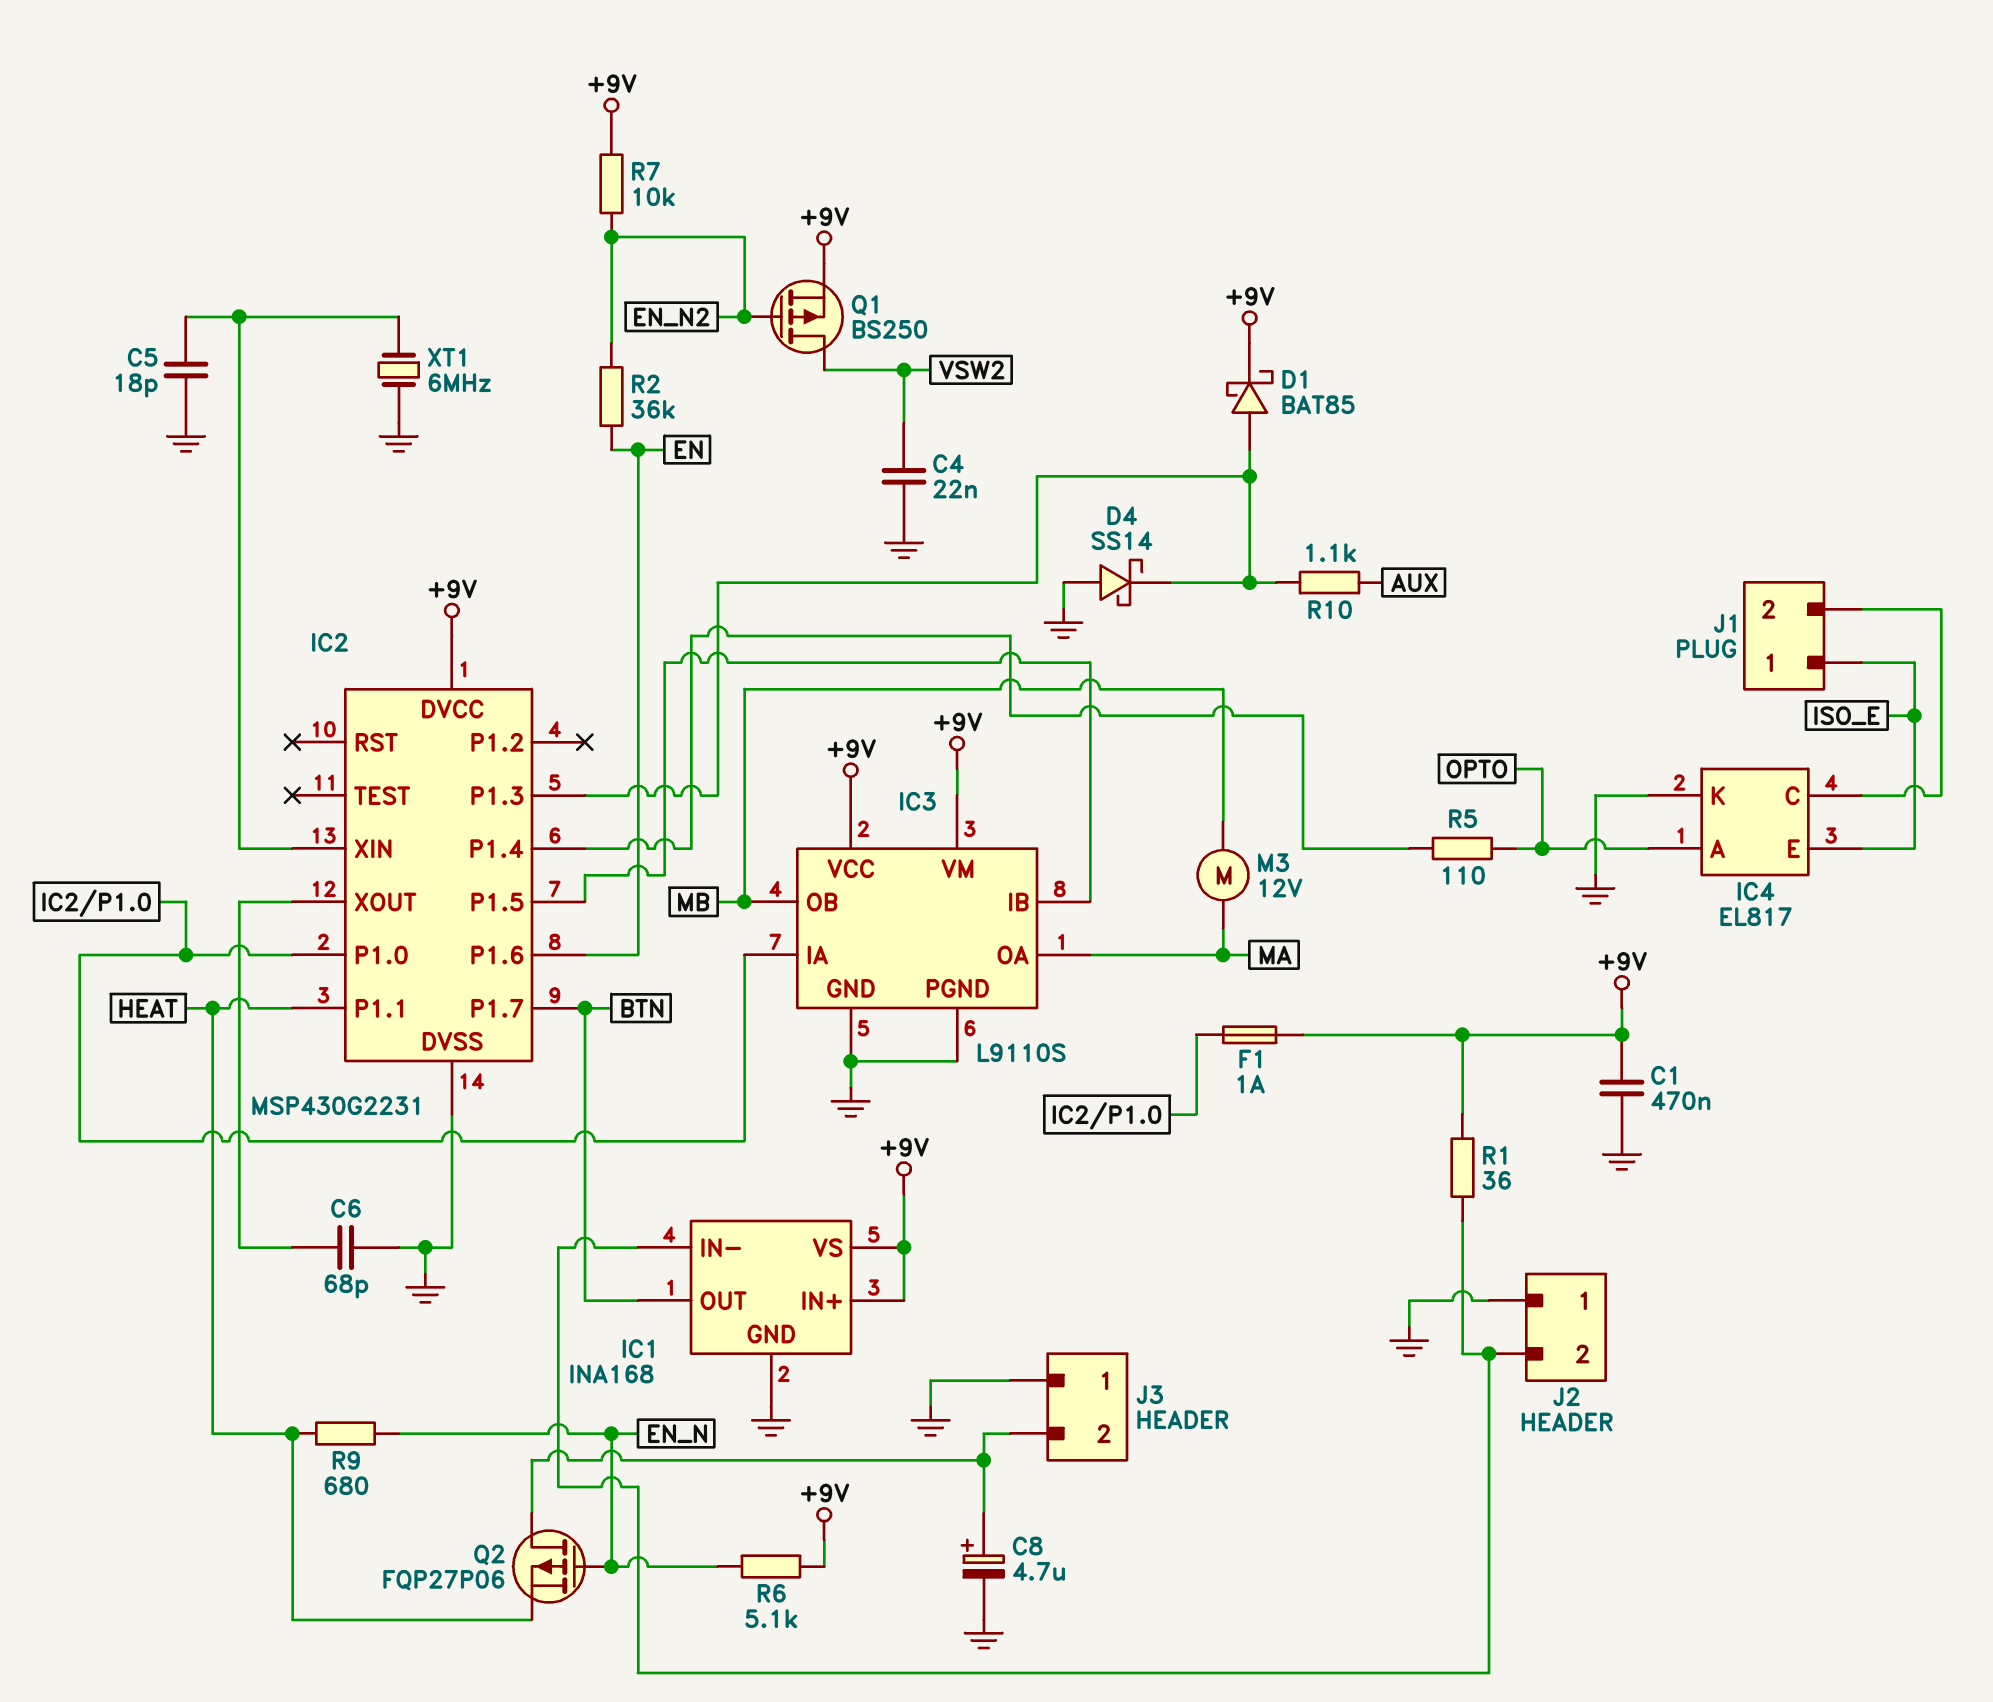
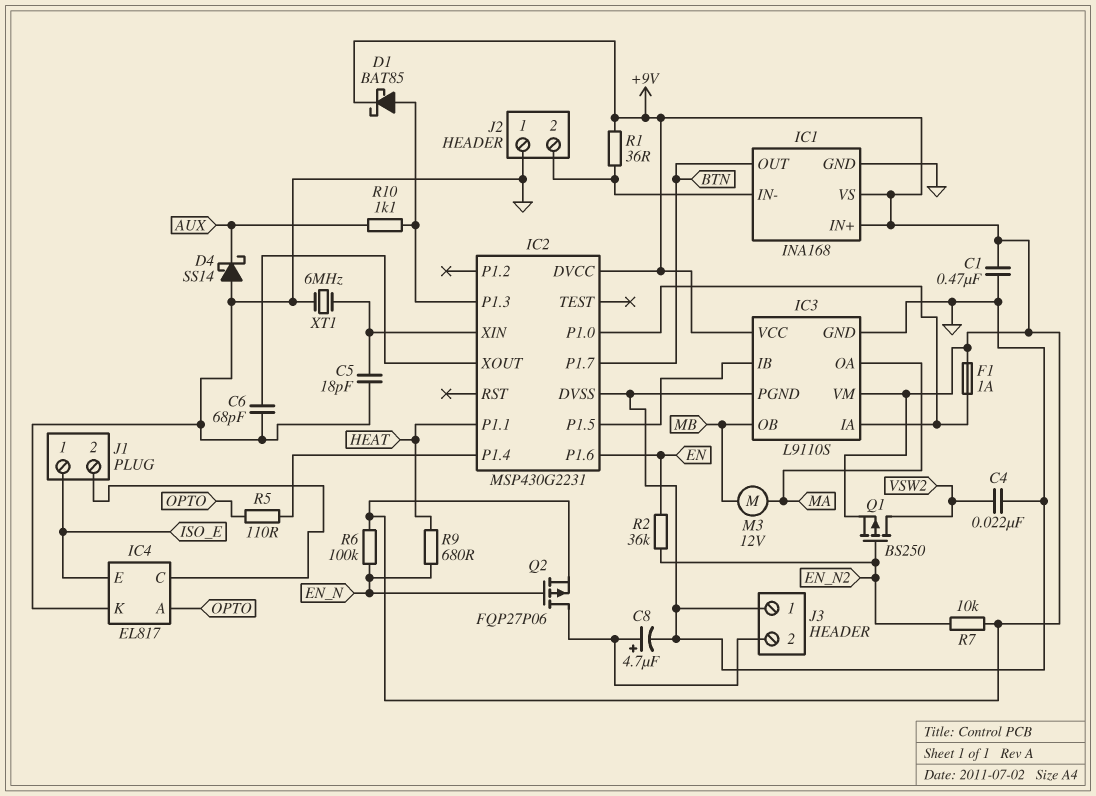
D4: schottky SS14 (A GND, K IC2/P1.3) -> schottky SS14 (A GND, K AUX)
Q2: PMOS FQP27P06 (G EN_N, D J3/2, S HEAT) -> PMOS FQP27P06 (G EN_N, D J3/2, S +9V)
R6: 5.1k (+9V, EN_N) -> 100k (+9V, EN_N)

